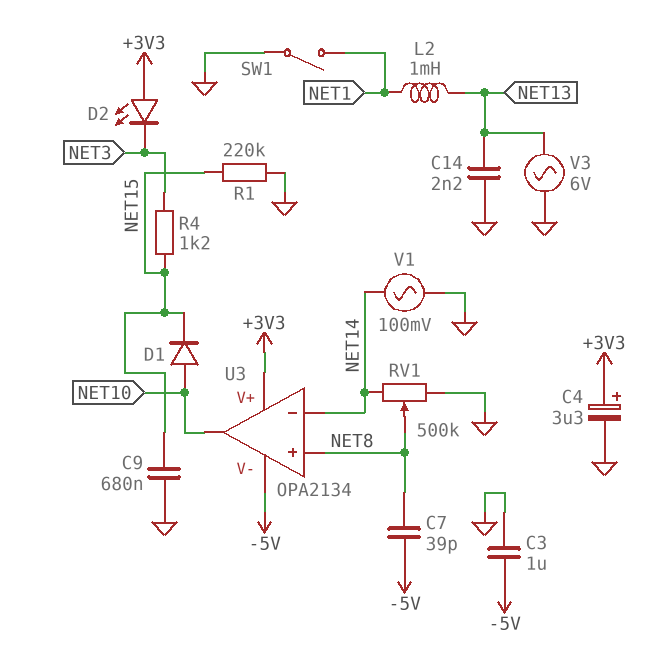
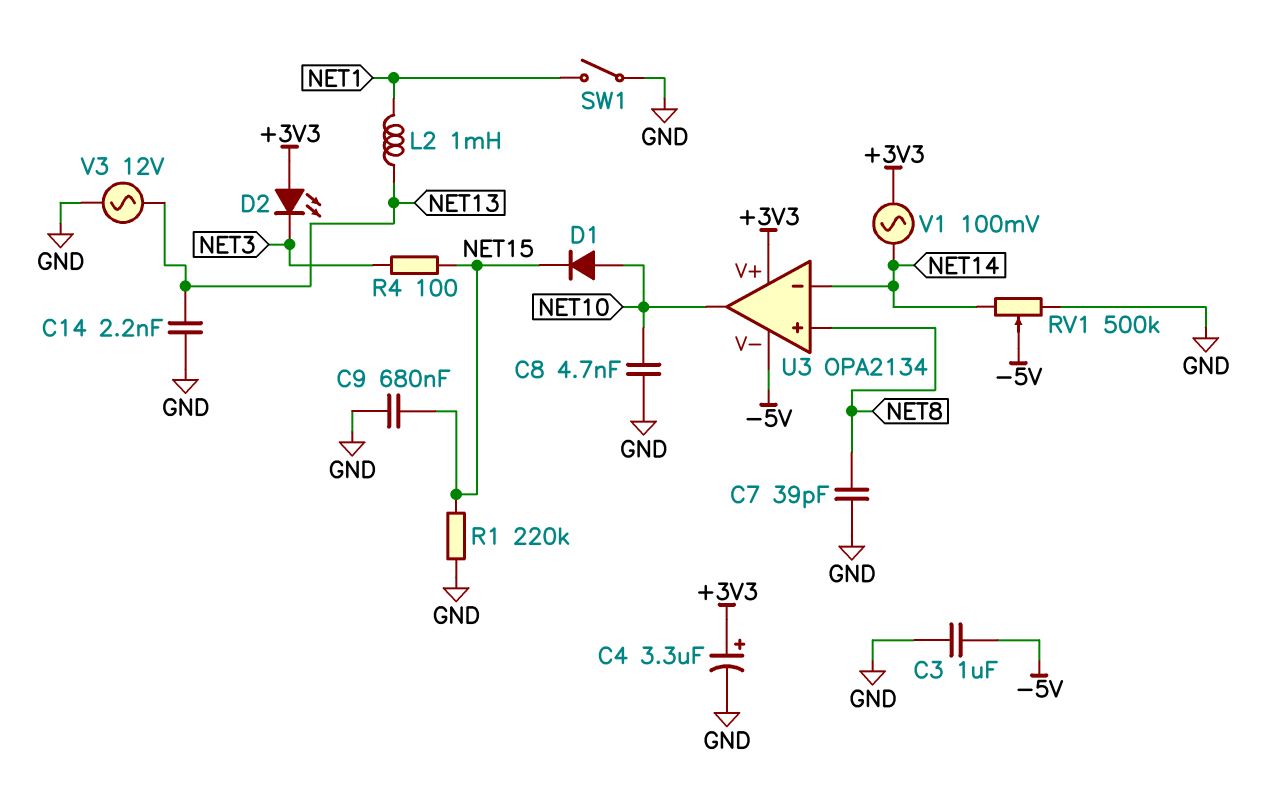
C7: 39pF (-5V, NET8) -> 39pF (GND, NET8)
C8: none -> 4.7nF (GND, NET10)
R4: 1.2k (NET3, NET15) -> 100 (NET3, NET15)
RV1: 500k (GND, NET14, wiper NET8) -> 500k (GND, NET14, wiper -5V)
V1: AC 100mV (GND, NET14) -> AC 100mV (+3V3, NET14)
V3: AC 6V (GND, NET13) -> AC 12V (GND, NET13)

